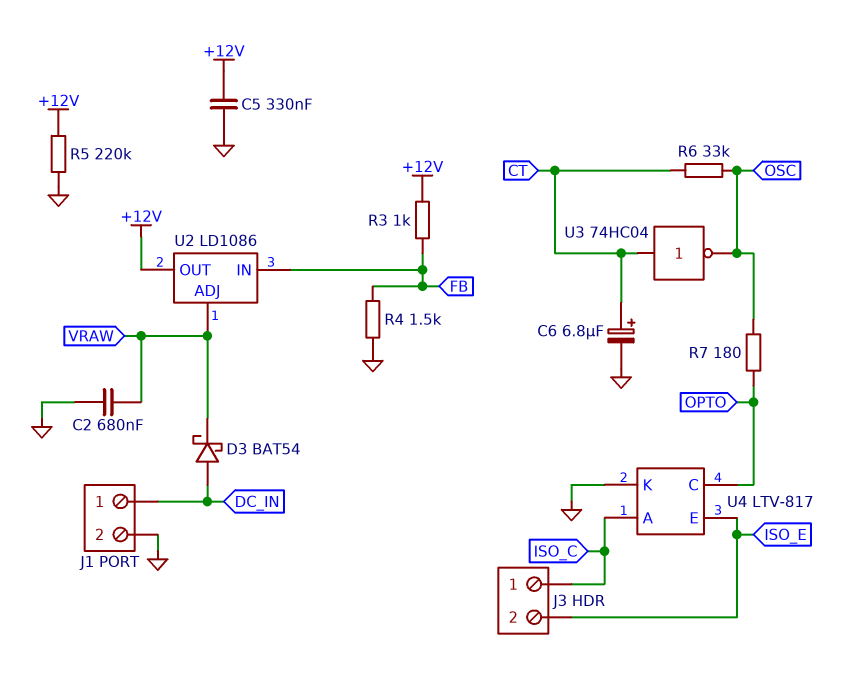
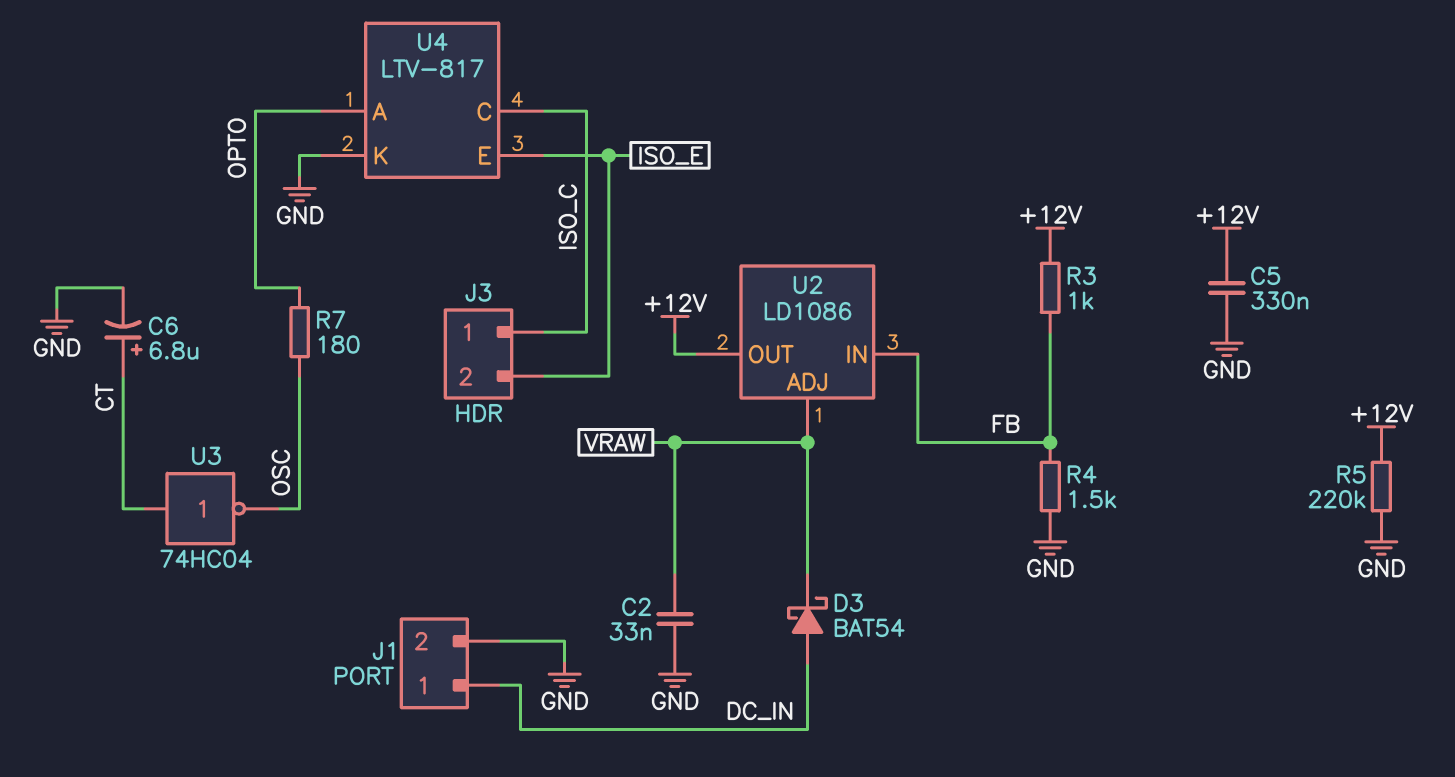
C2: 680nF (GND, VRAW) -> 33nF (GND, VRAW)
R6: 33k (CT, OSC) -> none
U4 pin A: ISO_C -> OPTO
U4 pin C: OPTO -> ISO_C

